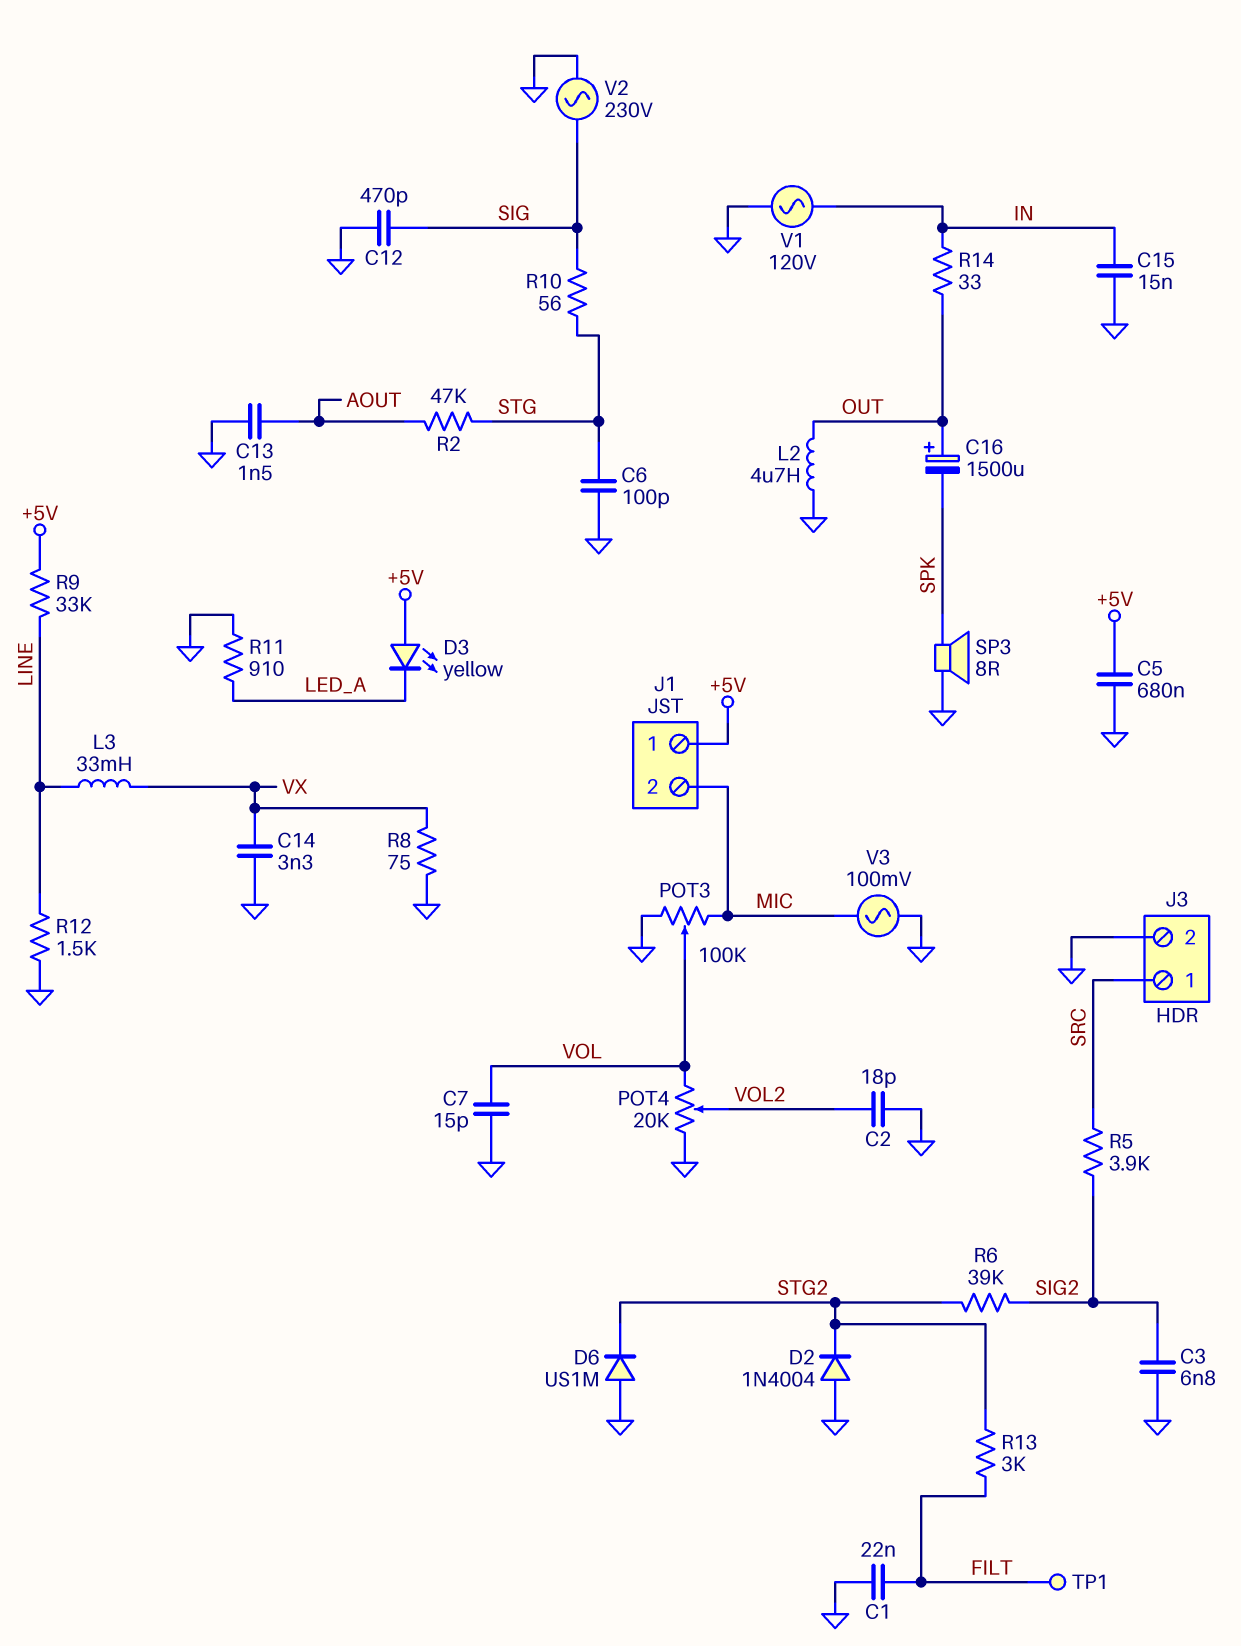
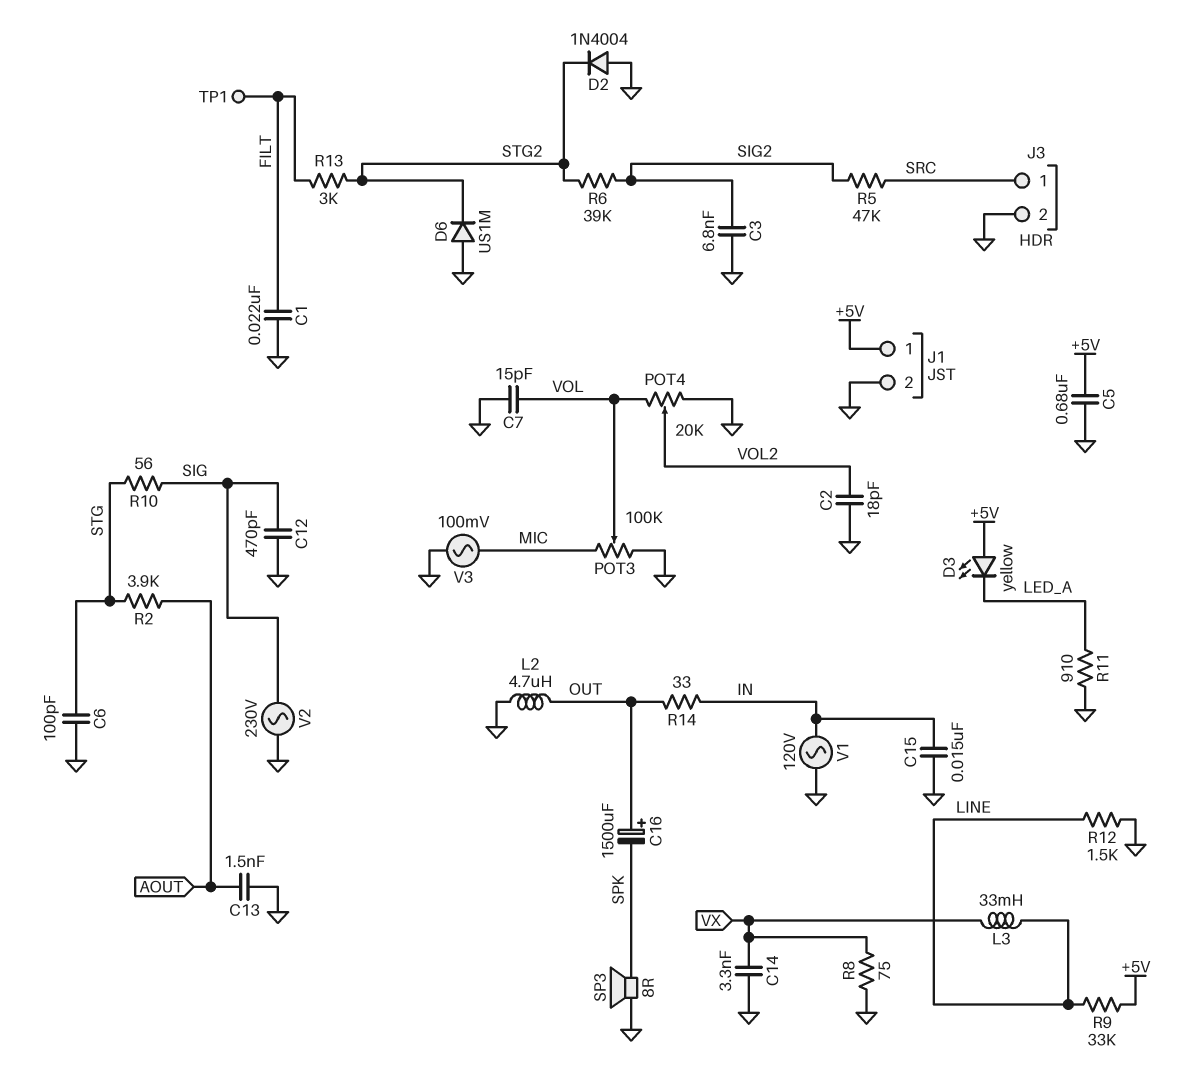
J1 pin 2: MIC -> GND
R2: 47k (AOUT, STG) -> 3.9k (AOUT, STG)
R5: 3.9k (SIG2, SRC) -> 47k (SIG2, SRC)

